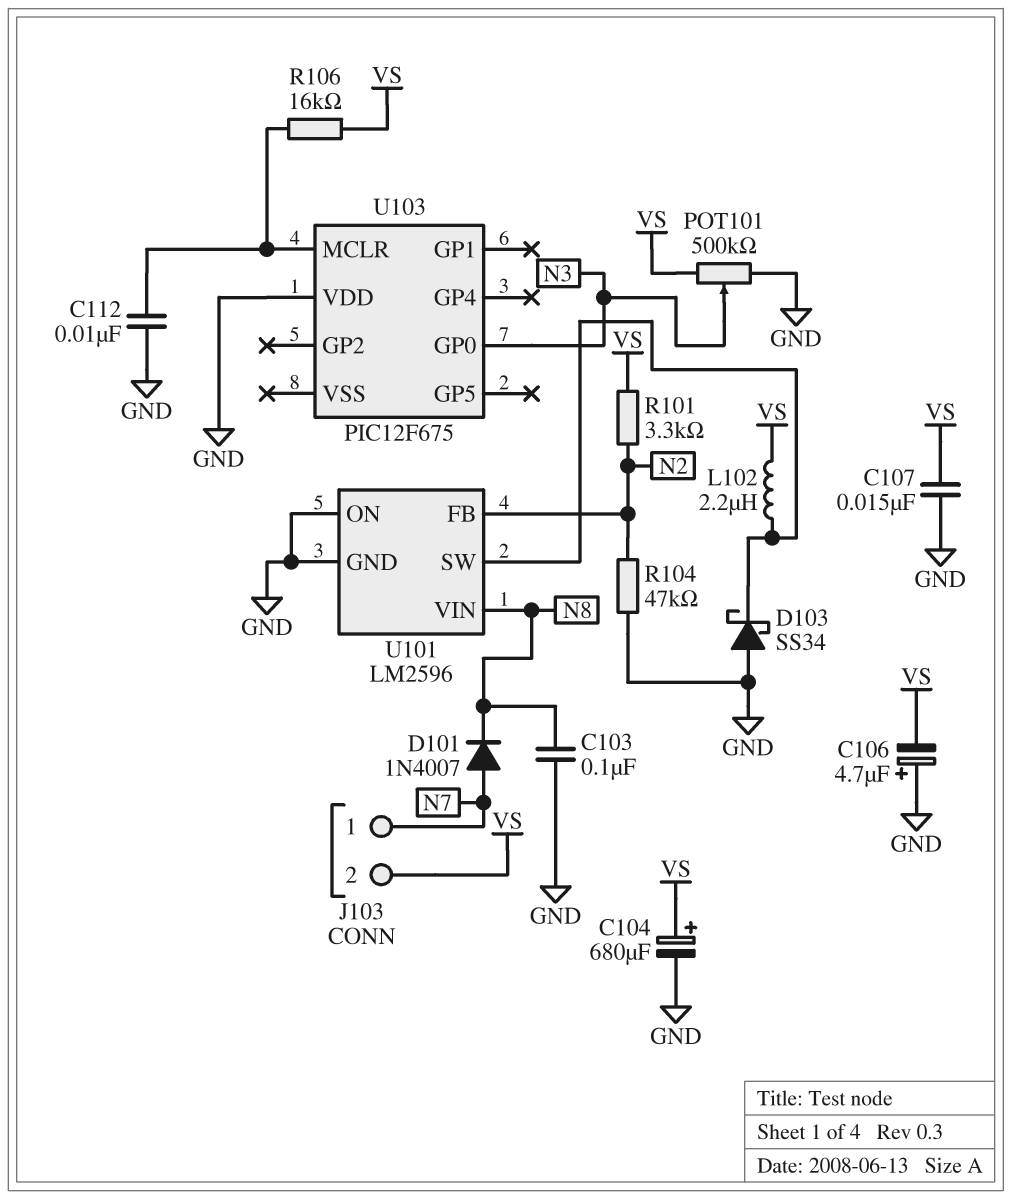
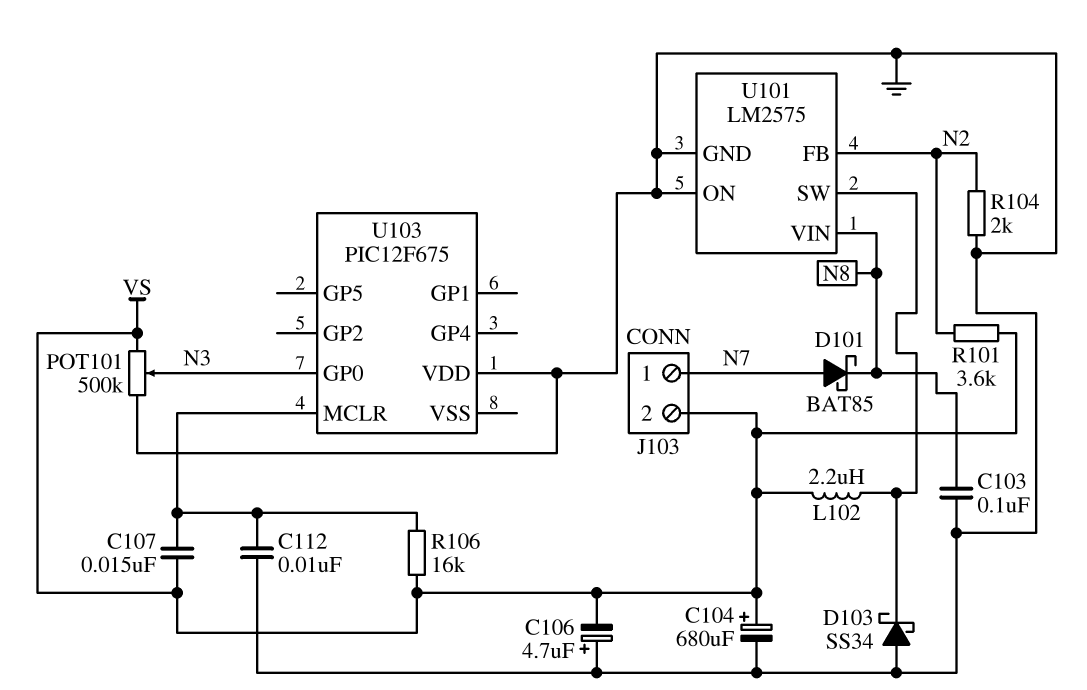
C107: 15nF (GND, VS) -> 15nF (U103/MCLR, VS)
D101: diode 1N4007 (A N7, K N8) -> schottky BAT85 (A N7, K N8)
R101: 3.3k (N2, VS) -> 3.6k (N2, VS)
R104: 47k (GND, N2) -> 2k (GND, N2)
U101: LM2596 -> LM2575

